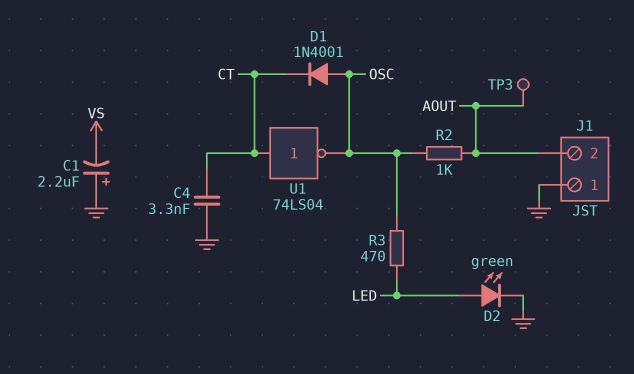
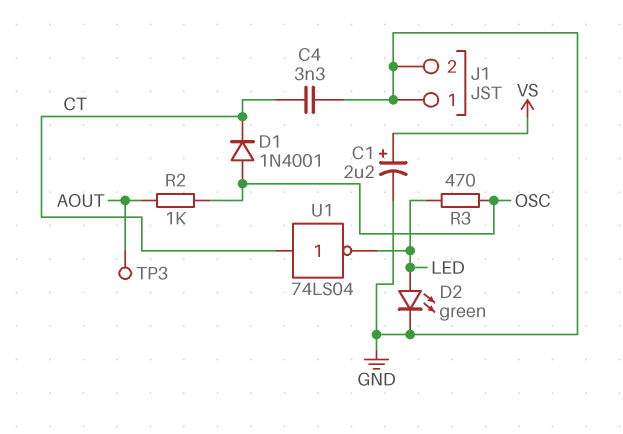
C1: 2.2uF (plus GND, minus VS) -> 2.2uF (plus VS, minus GND)
J1 pin 2: AOUT -> GND
U1: NOT 74LS04 (in CT, out OSC) -> NOT 74LS04 (in CT, out LED)

